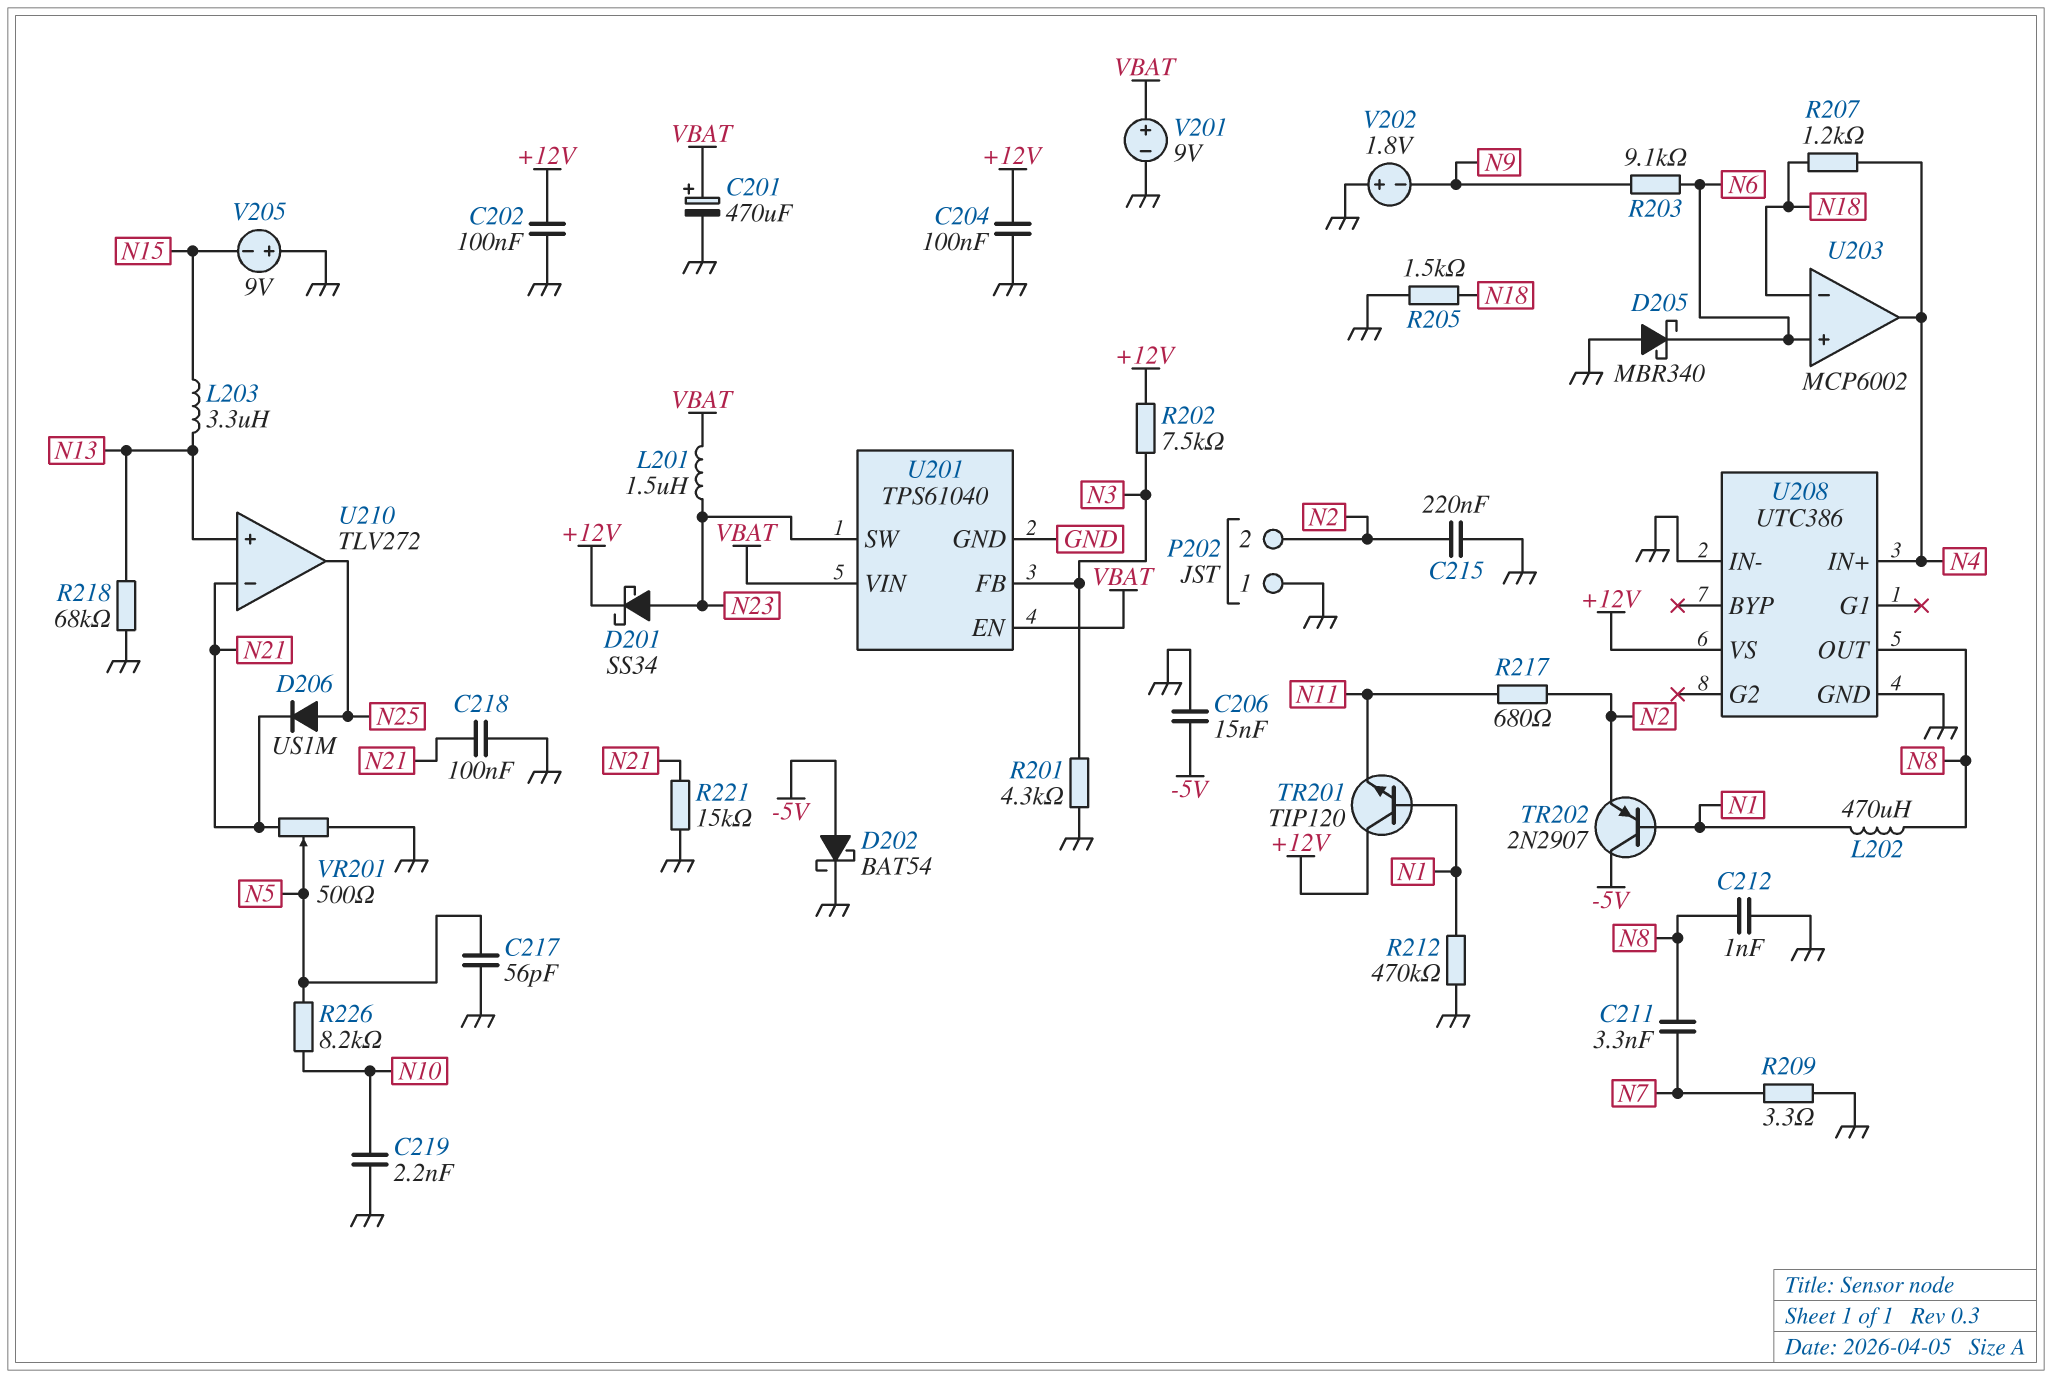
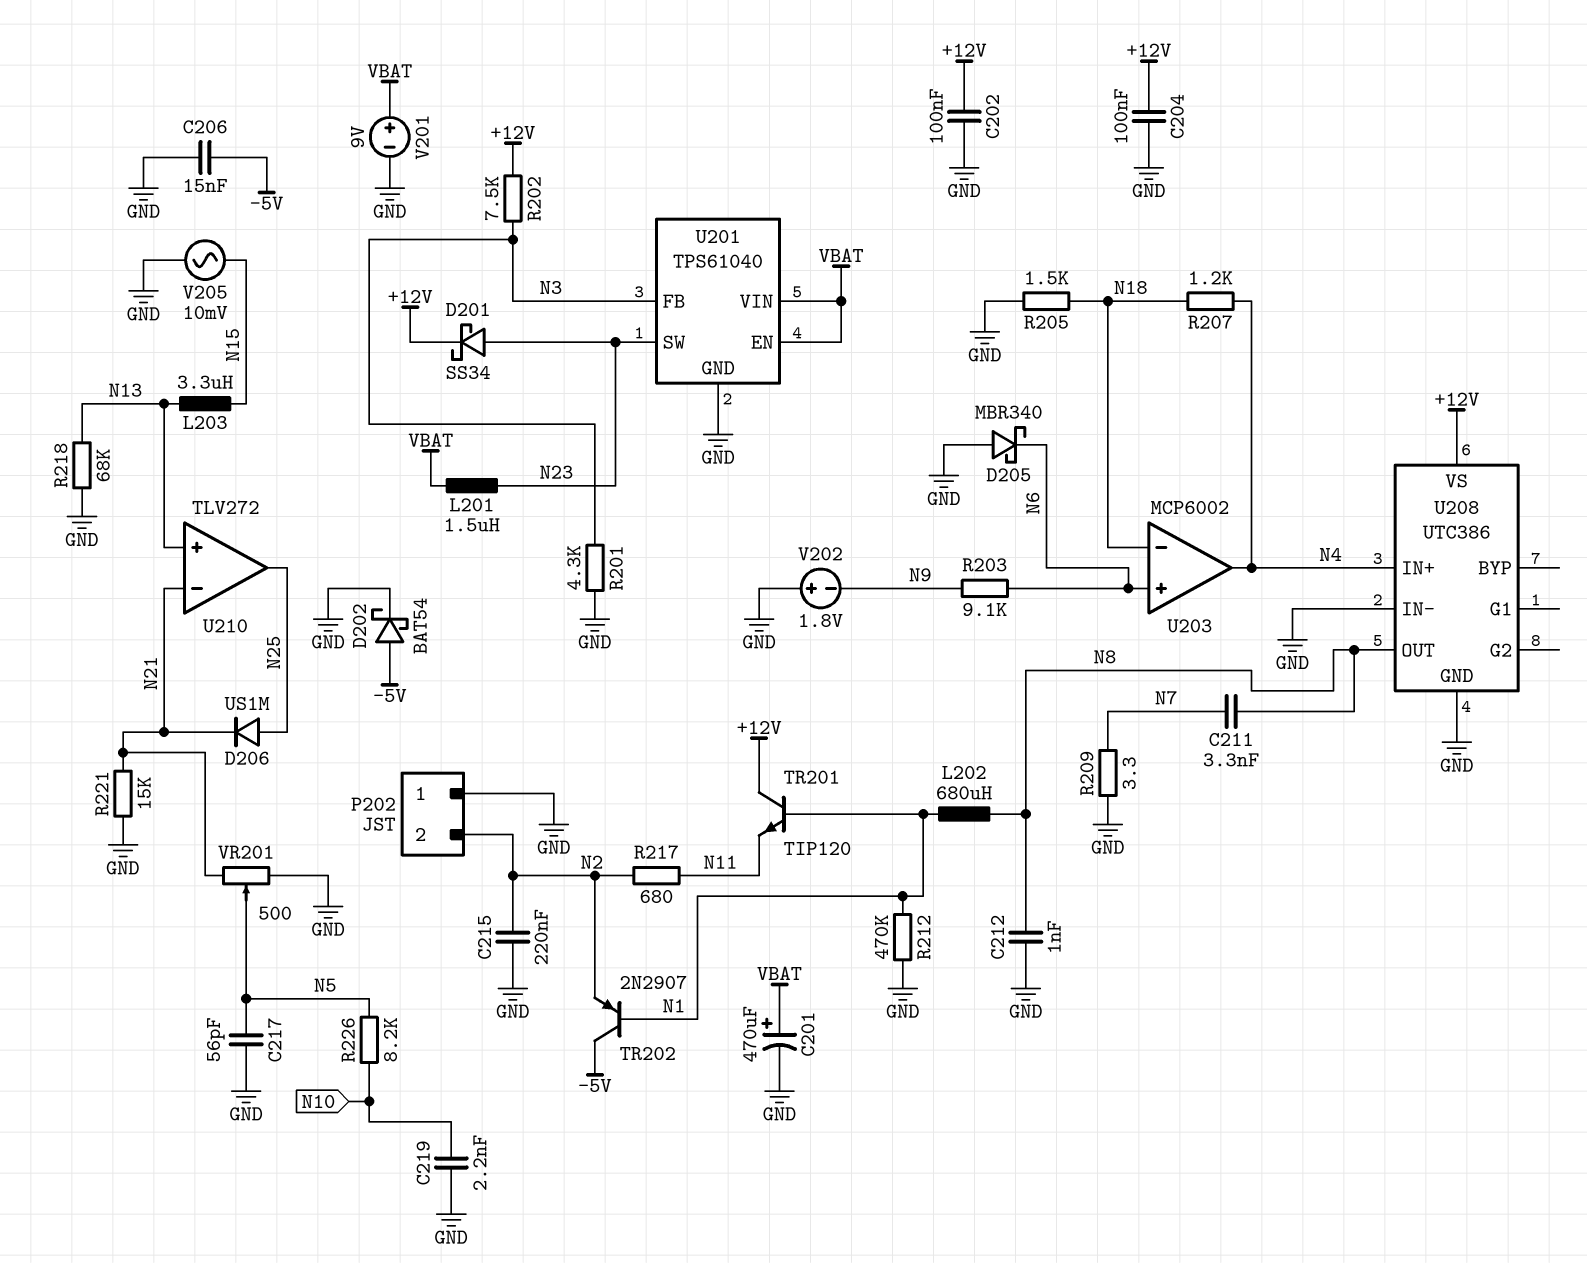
C218: 100nF (GND, N21) -> none
L202: 470uH (N1, N8) -> 680uH (N1, N8)
V205: 9V (plus GND, minus N15) -> AC 10mV (GND, N15)

